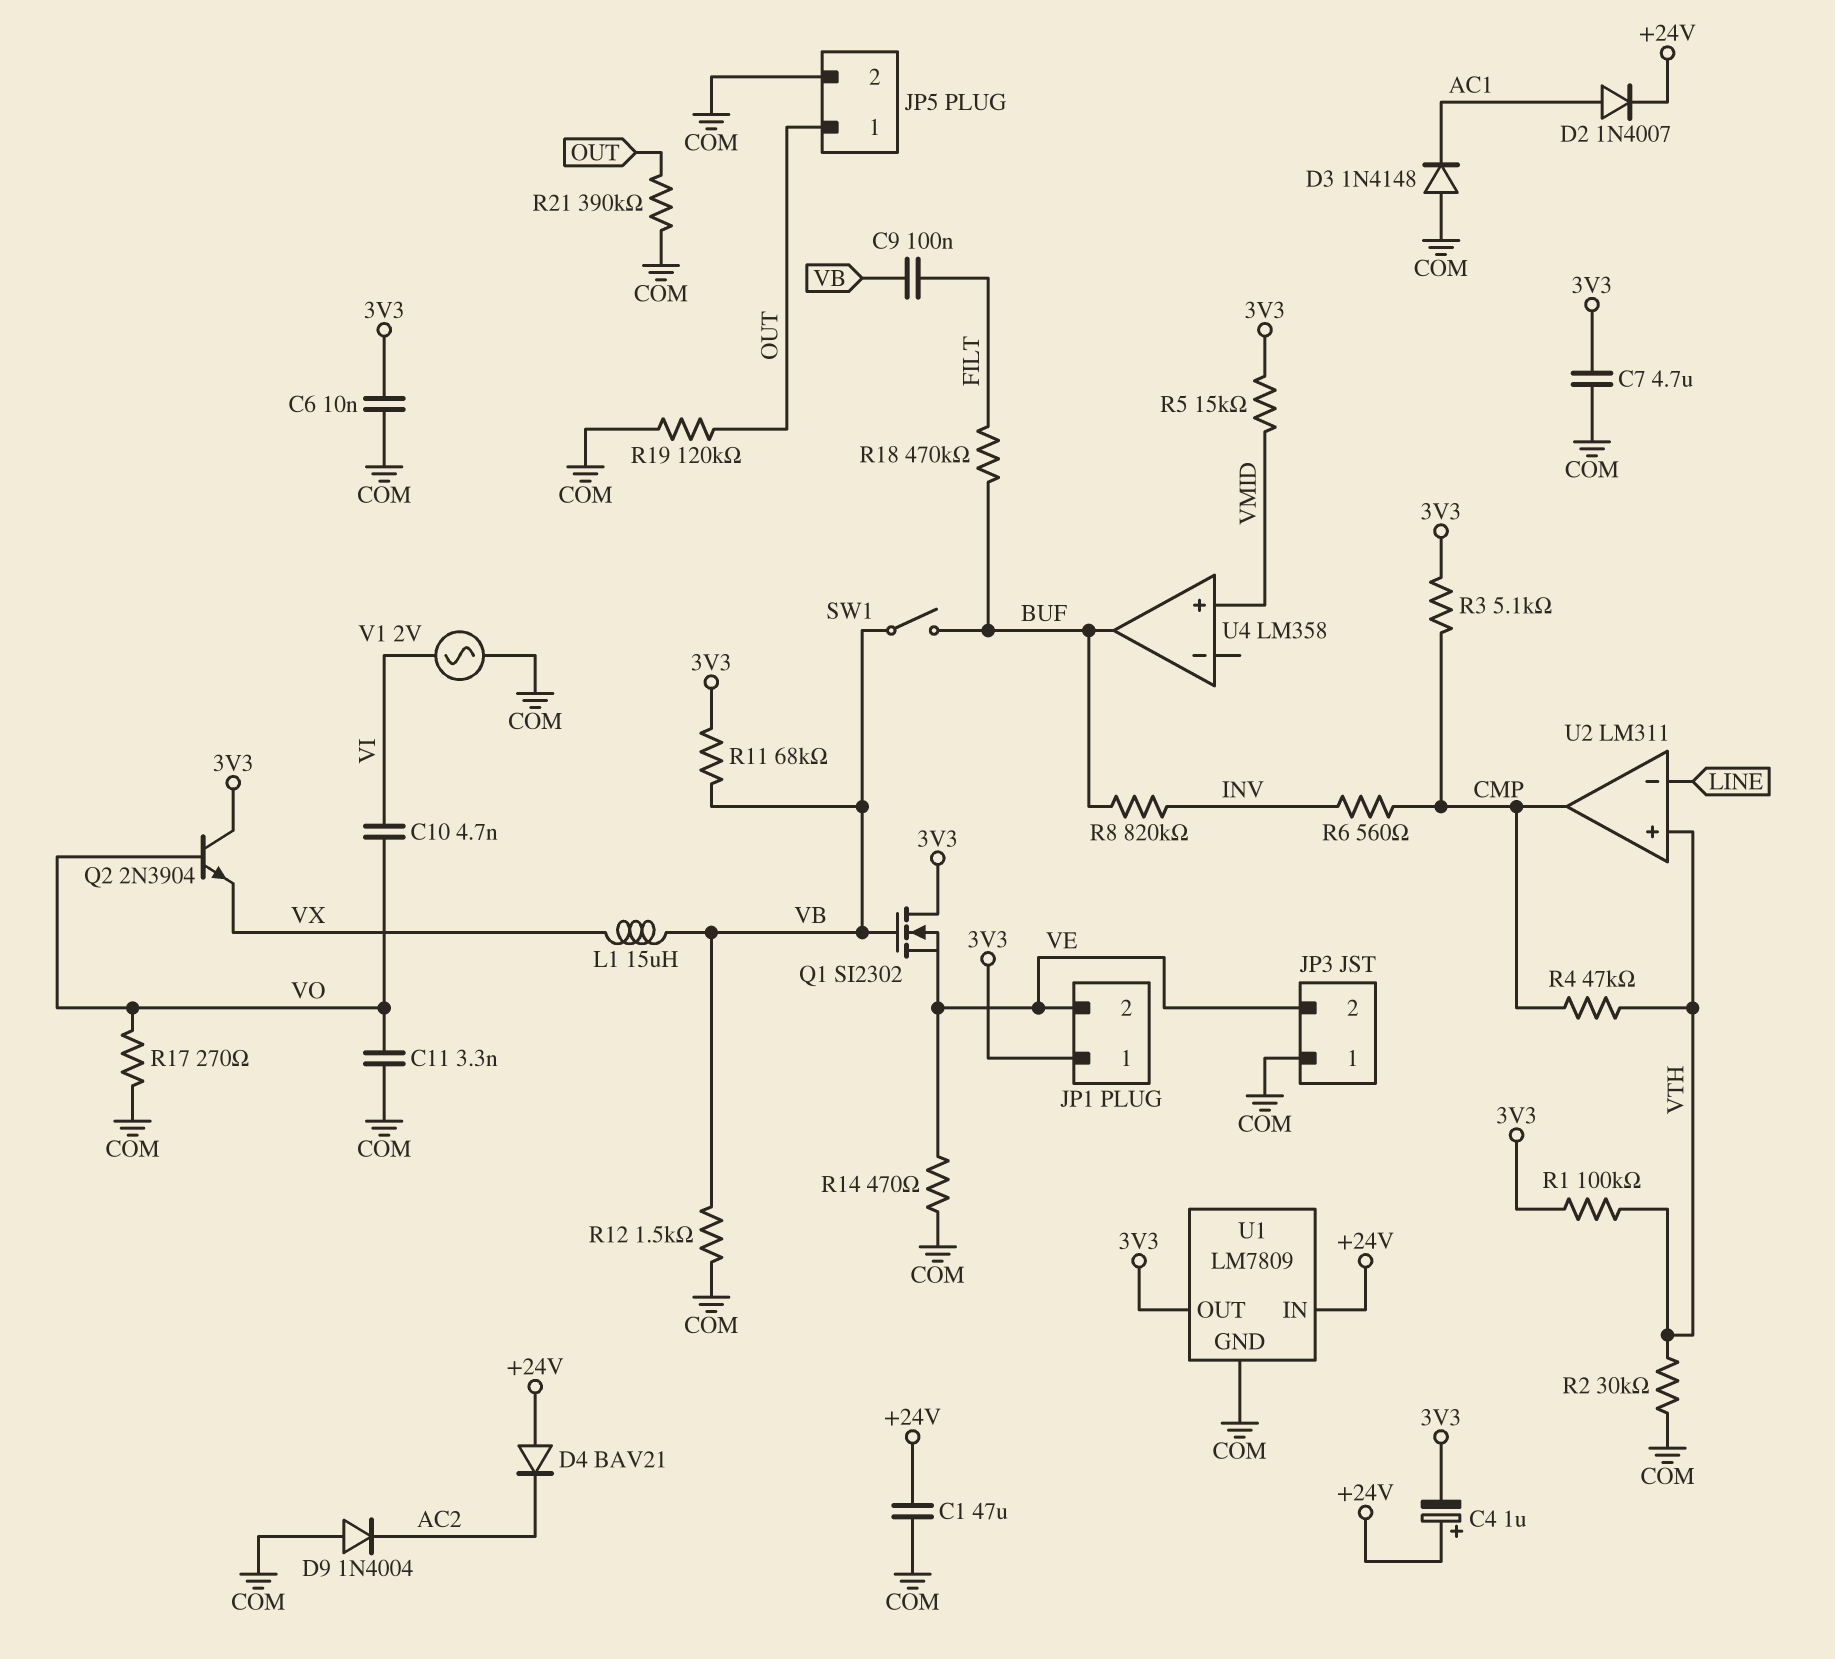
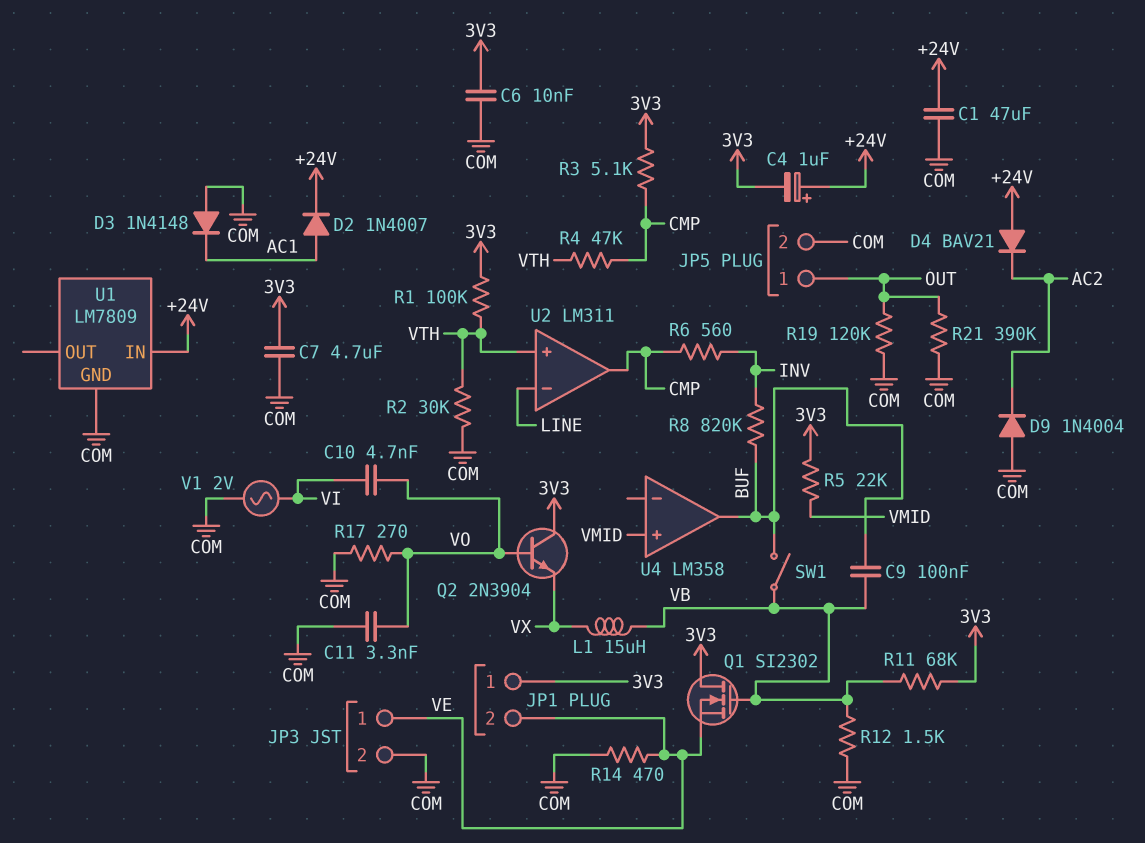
C9: 100nF (FILT, VB) -> 100nF (BUF, VB)
JP3 pin 1: COM -> VE
JP3 pin 2: VE -> COM
R5: 15k (3V3, VMID) -> 22k (3V3, VMID)
R18: 470k (BUF, FILT) -> none
U1 pin OUT: 3V3 -> none

